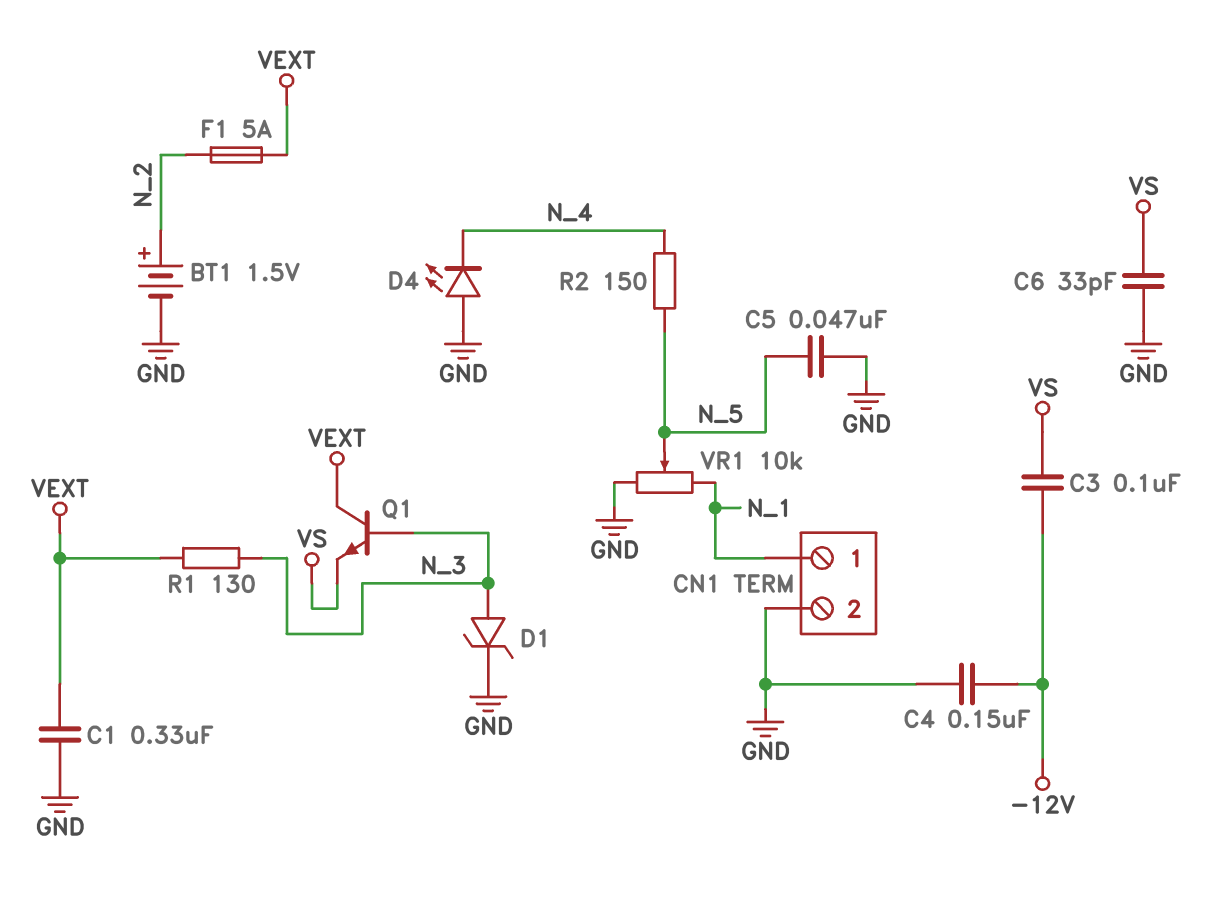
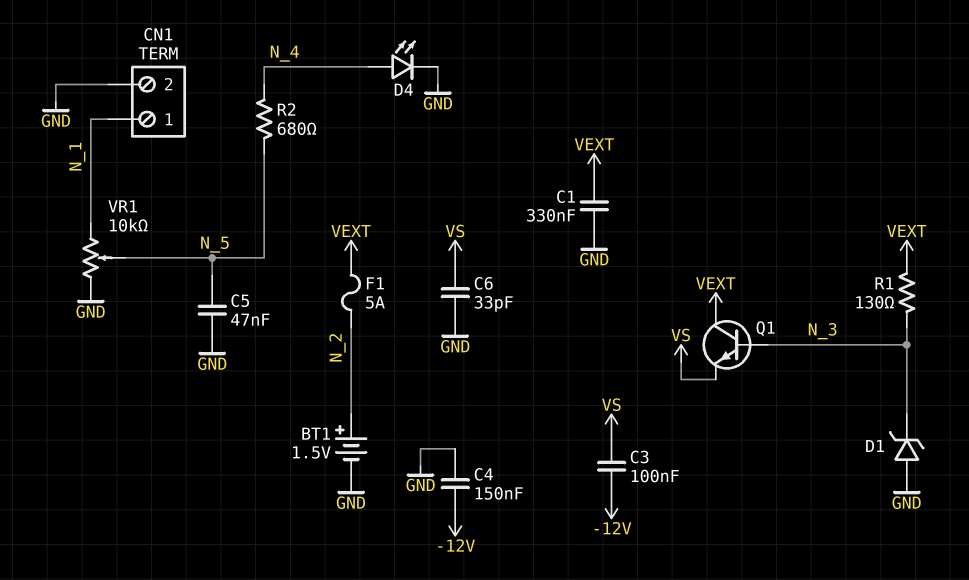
D1: zener (A N_3, K GND) -> zener (A GND, K N_3)
D4: LED (A GND, K N_4) -> LED (A N_4, K GND)
R2: 150 (N_4, N_5) -> 680 (N_4, N_5)

